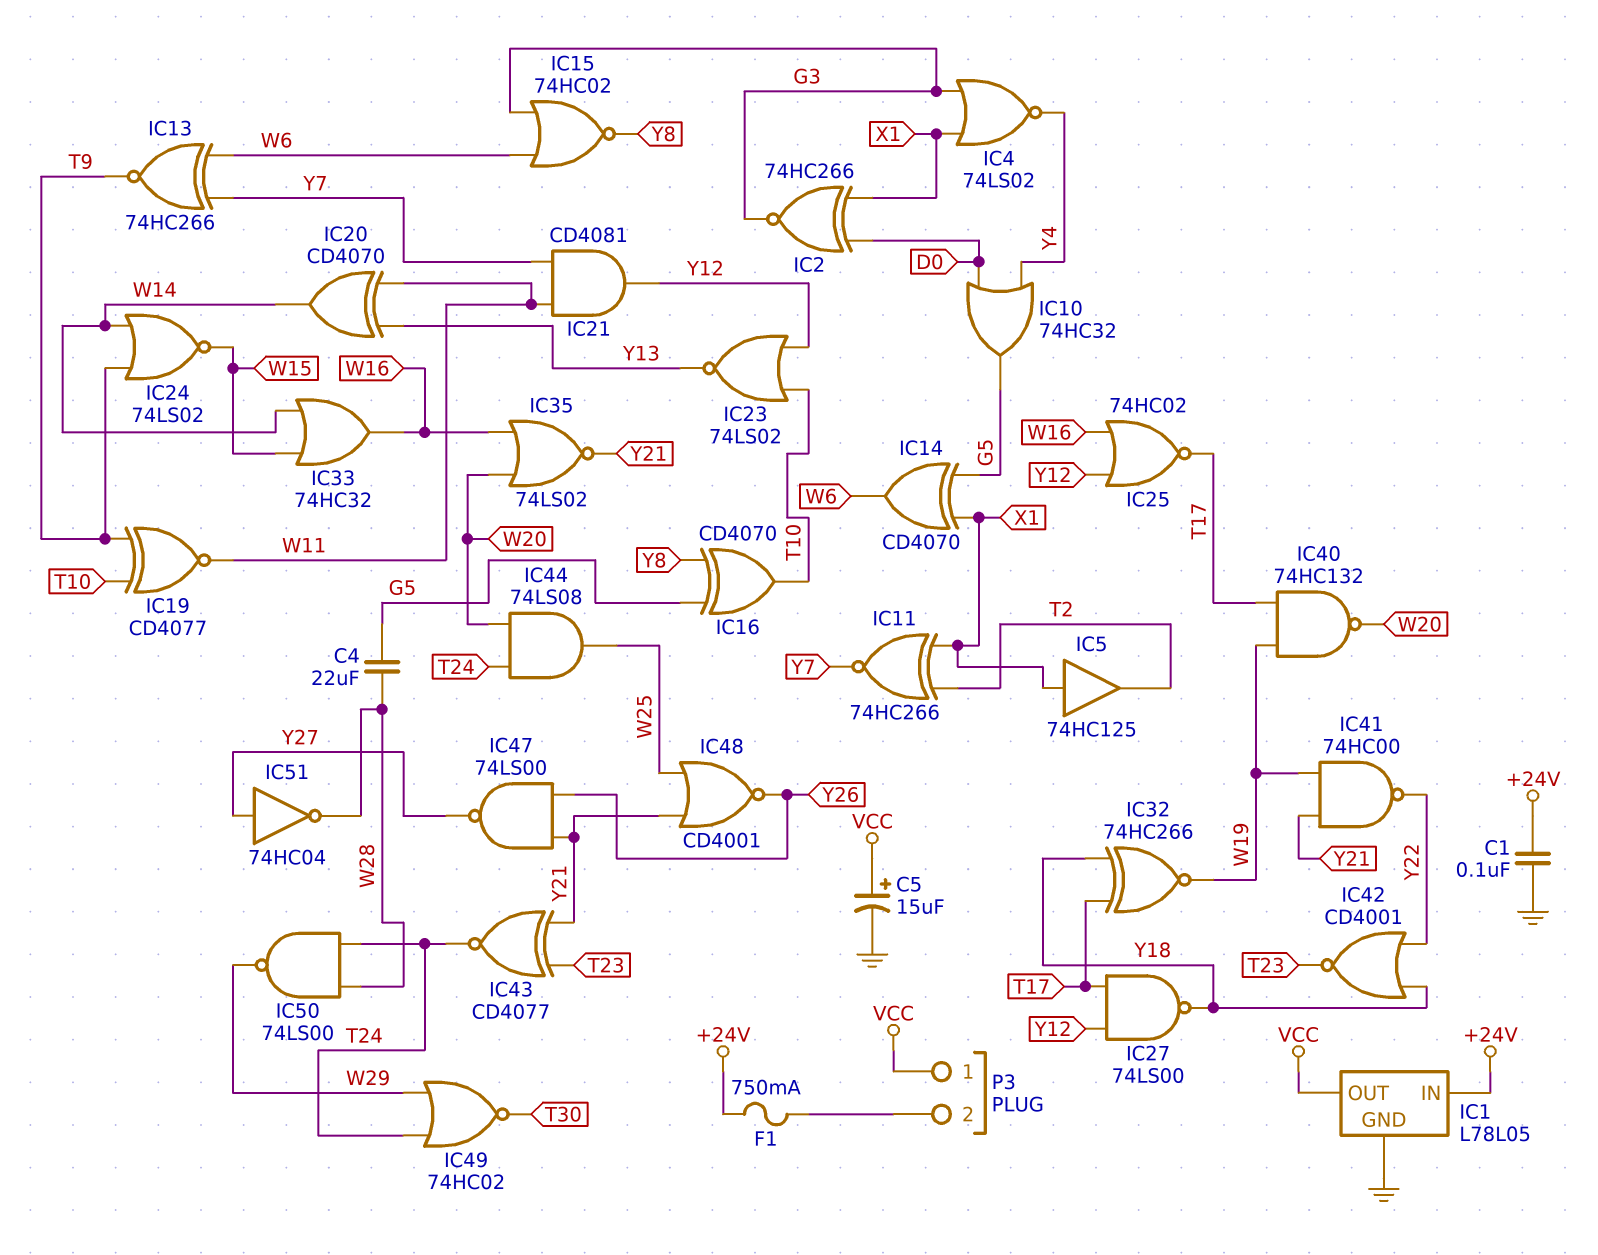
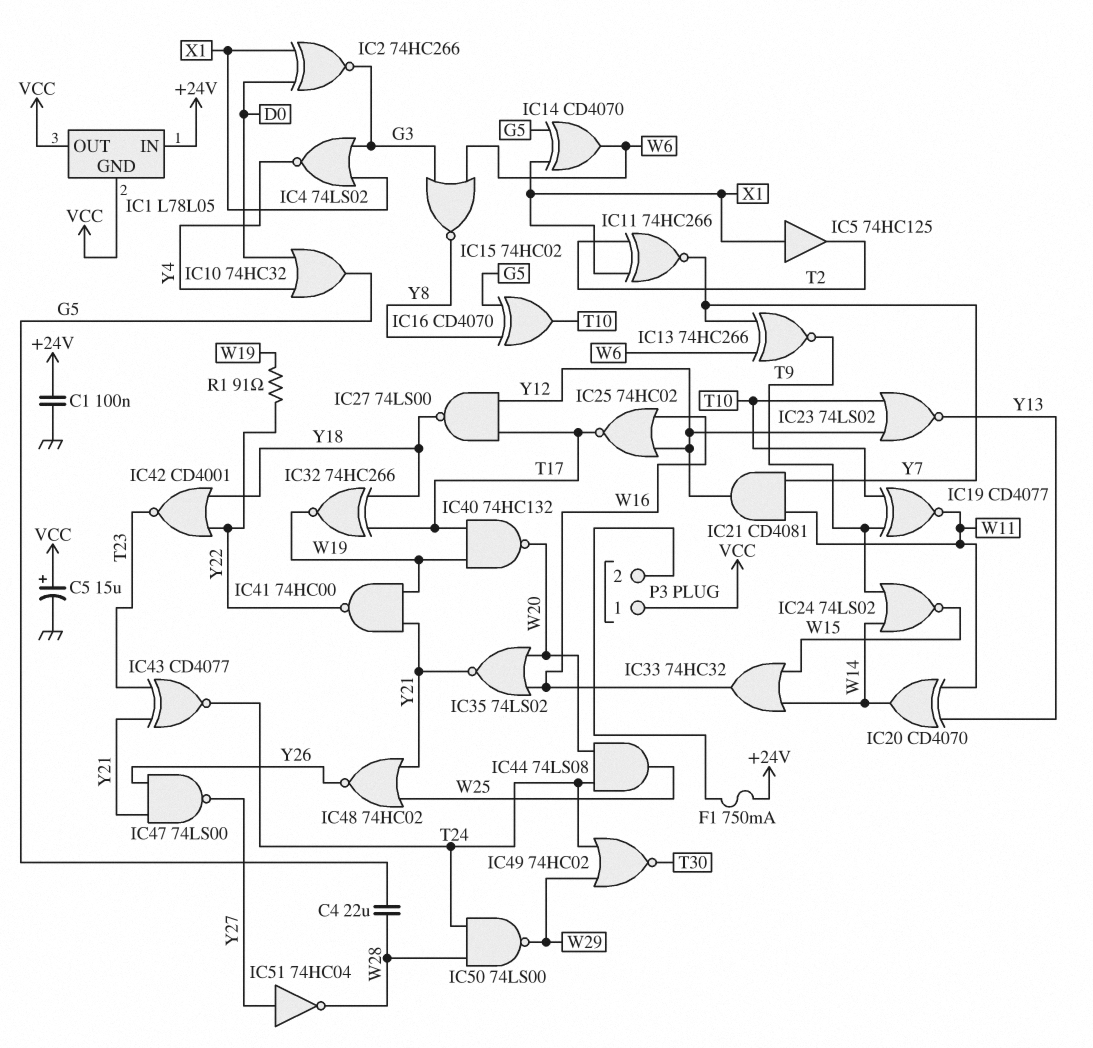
IC1 pin GND: GND -> VCC
IC48: NOR CD4001 (in W25, in Y21, out Y26) -> NOR 74HC02 (in W25, in Y21, out Y26)
R1: none -> 91 (W19, Y22)

